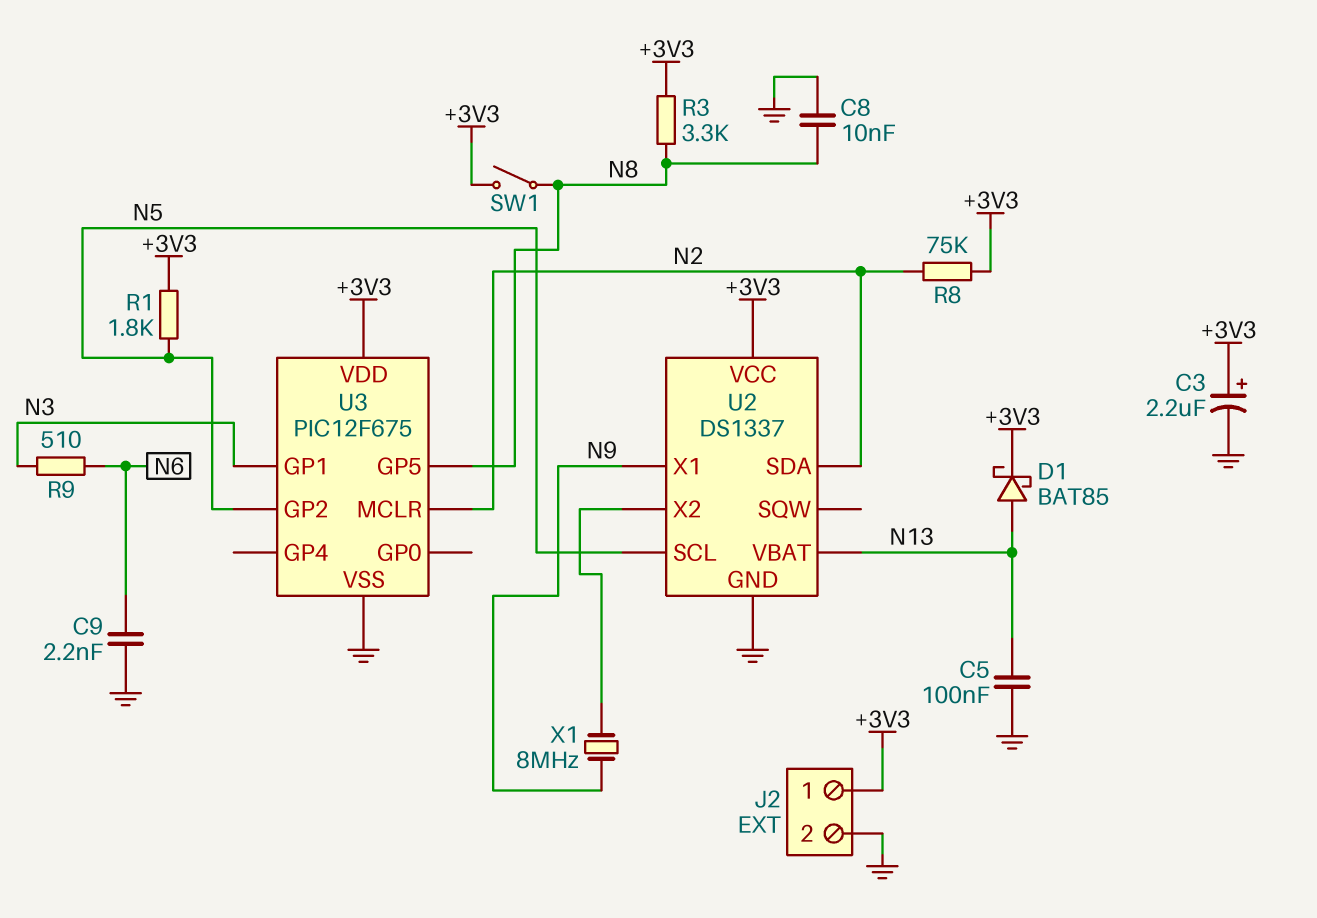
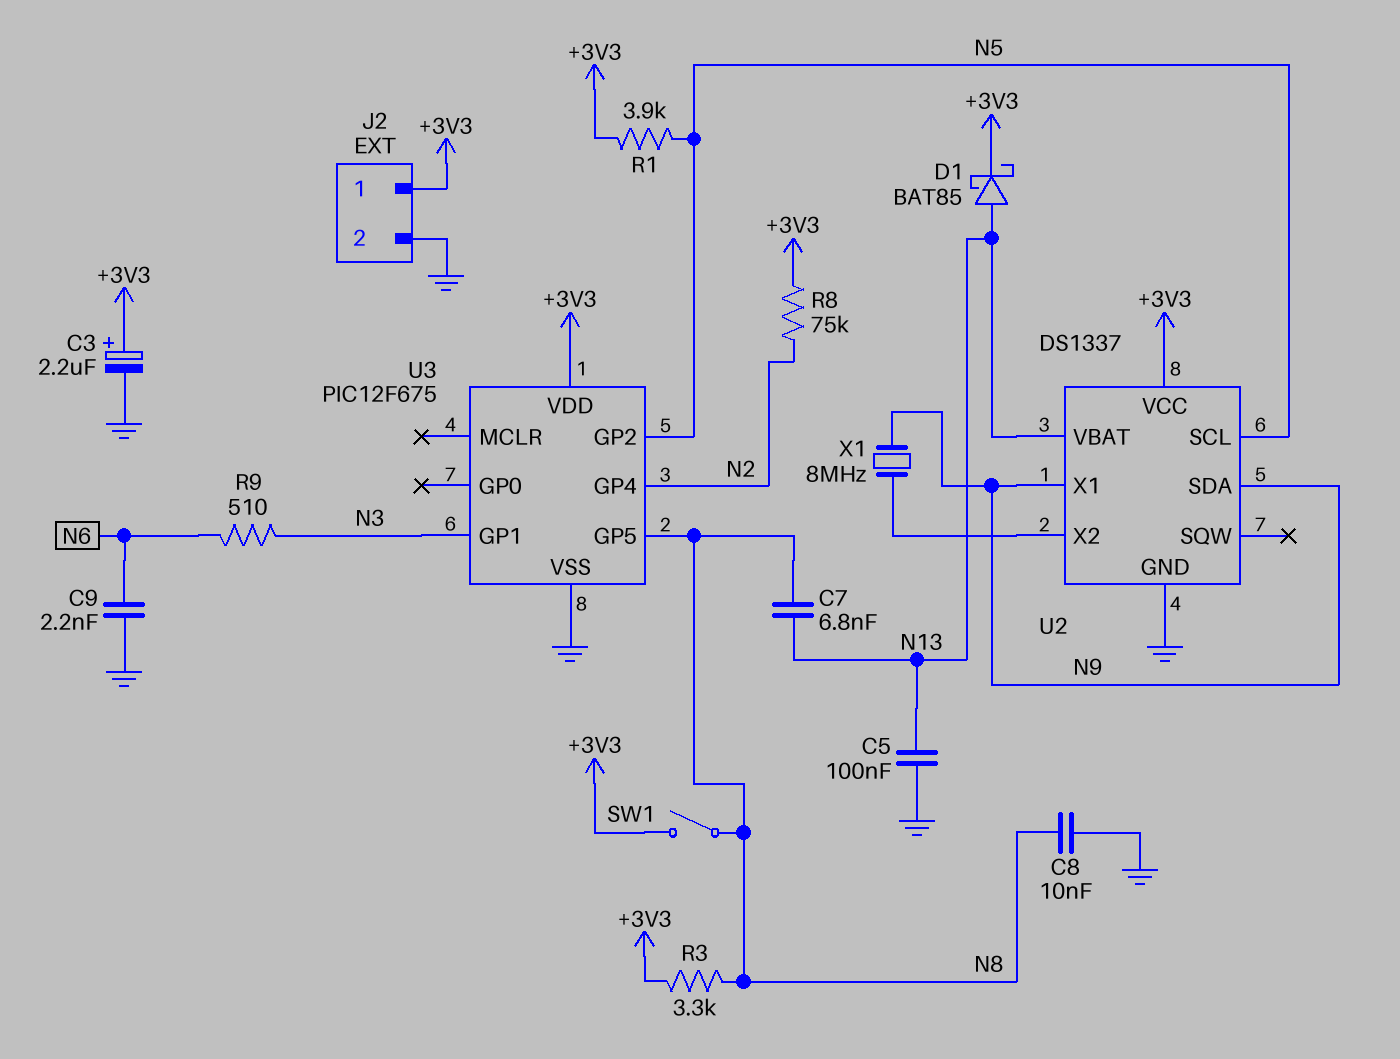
C7: none -> 6.8nF (N8, N13)
R1: 1.8k (+3V3, N5) -> 3.9k (+3V3, N5)
U2 pin SDA: N2 -> N9
U3 pin GP4: none -> N2
U3 pin MCLR: N2 -> none

